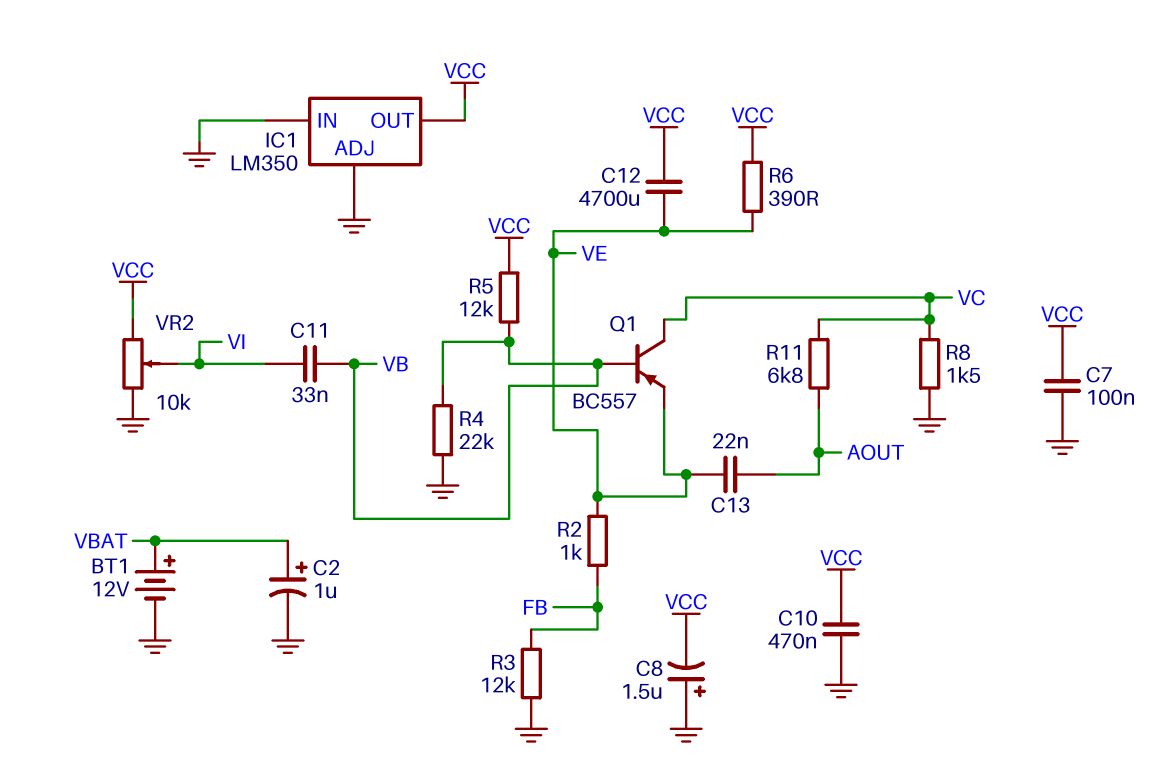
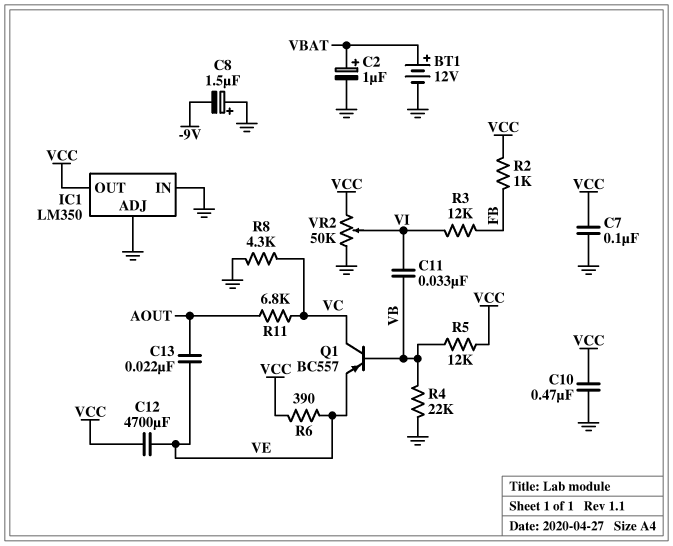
C8: 1.5uF (plus GND, minus VCC) -> 1.5uF (plus GND, minus -9V)
R2: 1k (FB, VE) -> 1k (FB, VCC)
R3: 12k (FB, GND) -> 12k (FB, VI)
R8: 1.5k (GND, VC) -> 4.3k (GND, VC)
VR2: 10k (GND, VCC, wiper VI) -> 50k (GND, VCC, wiper VI)

